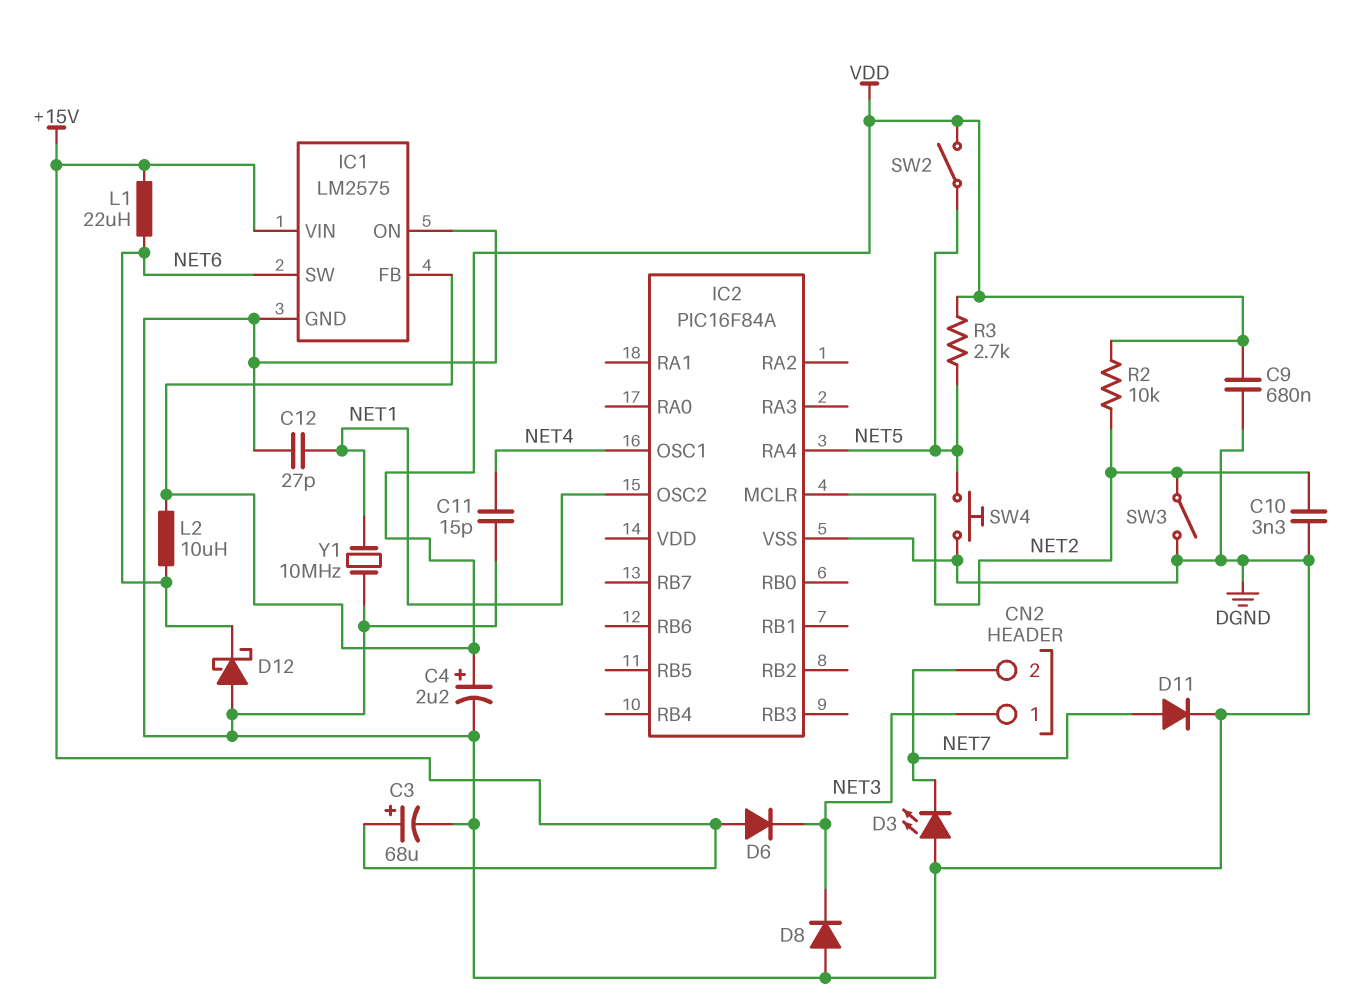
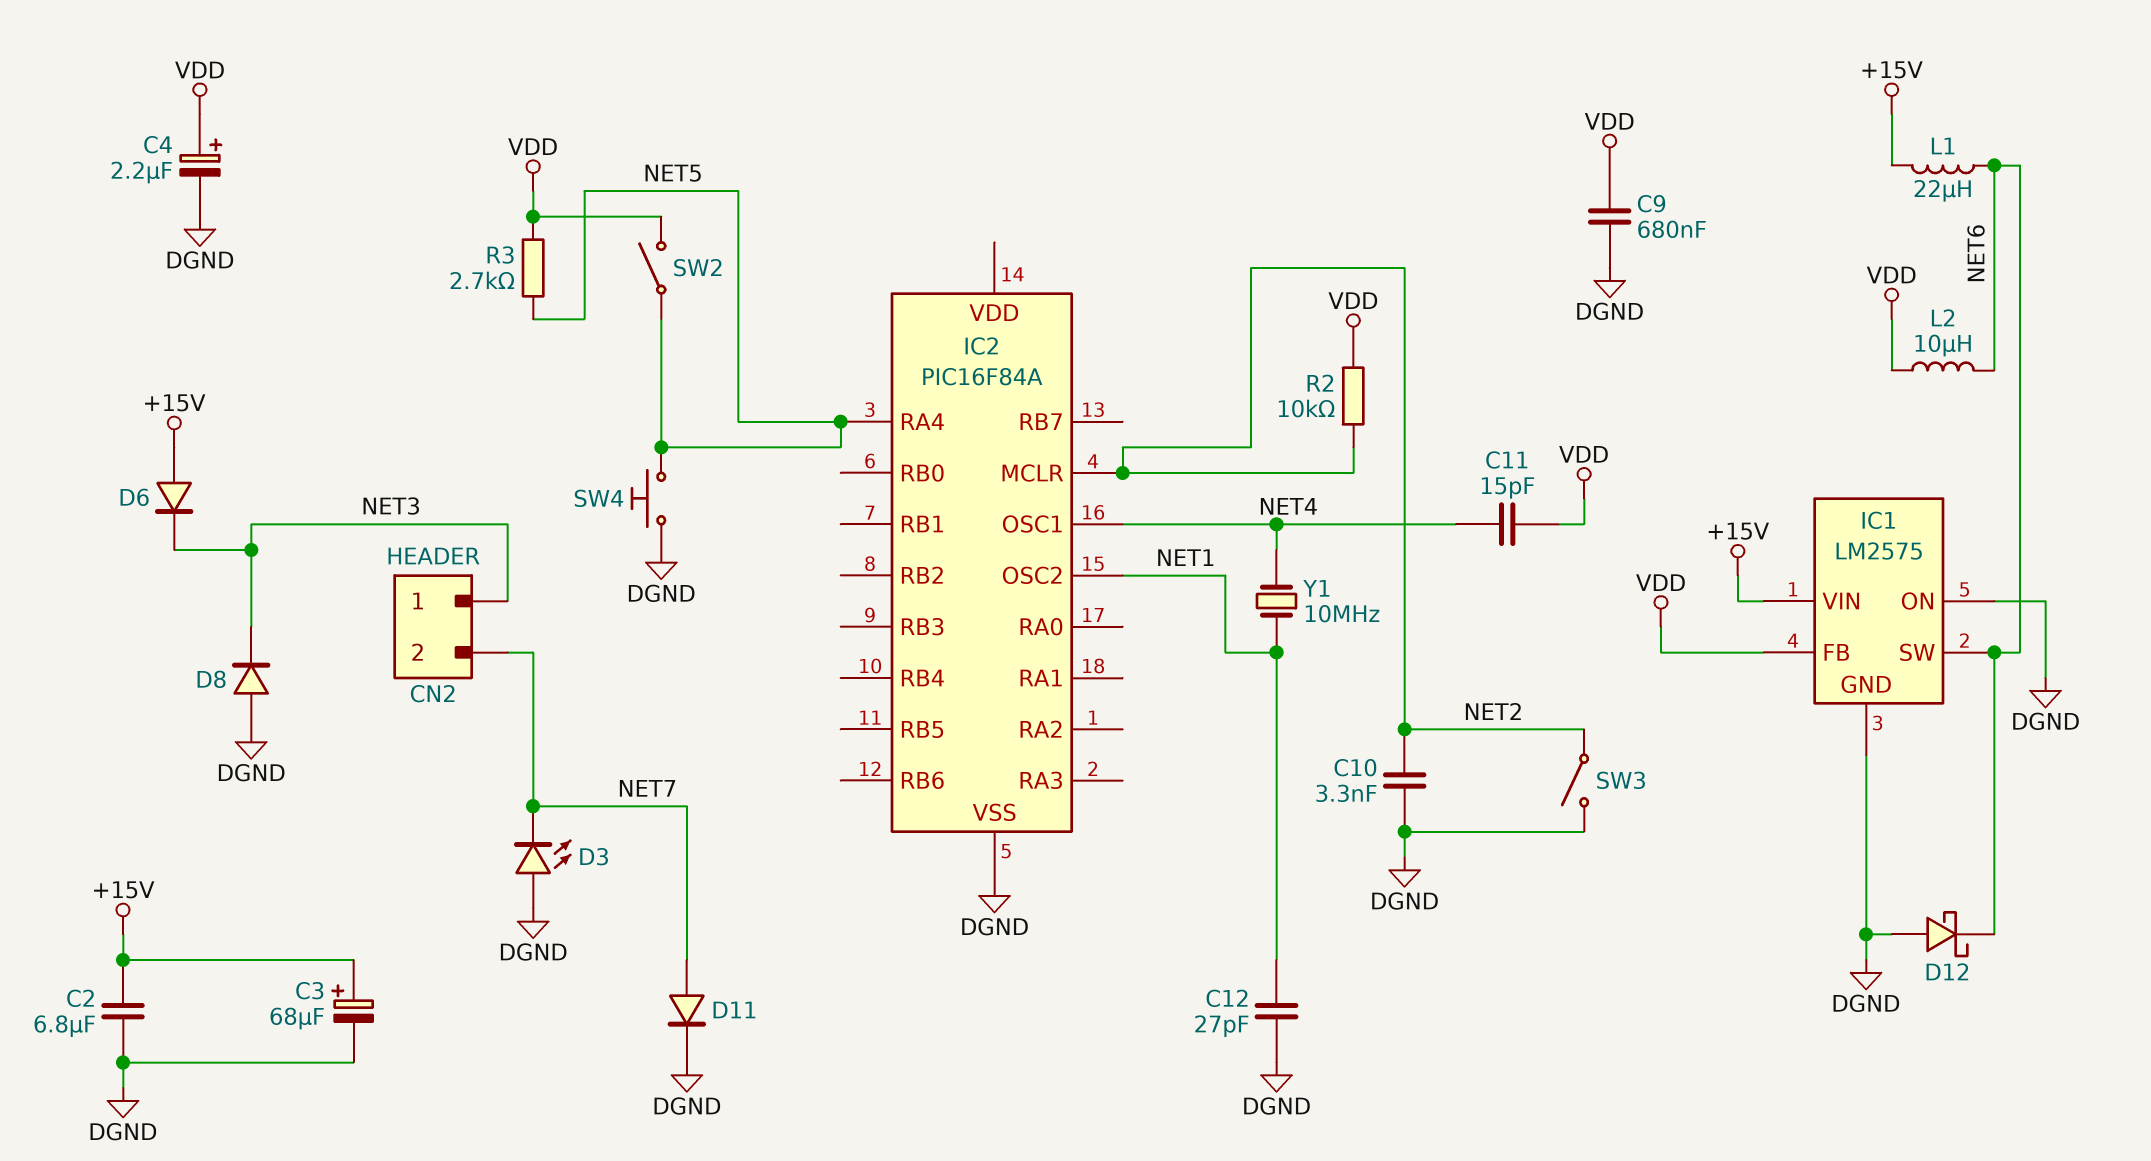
C2: none -> 6.8uF (+15V, DGND)
C11: 15pF (DGND, NET4) -> 15pF (NET4, VDD)
Y1: 10MHz (DGND, NET1) -> 10MHz (NET1, NET4)

